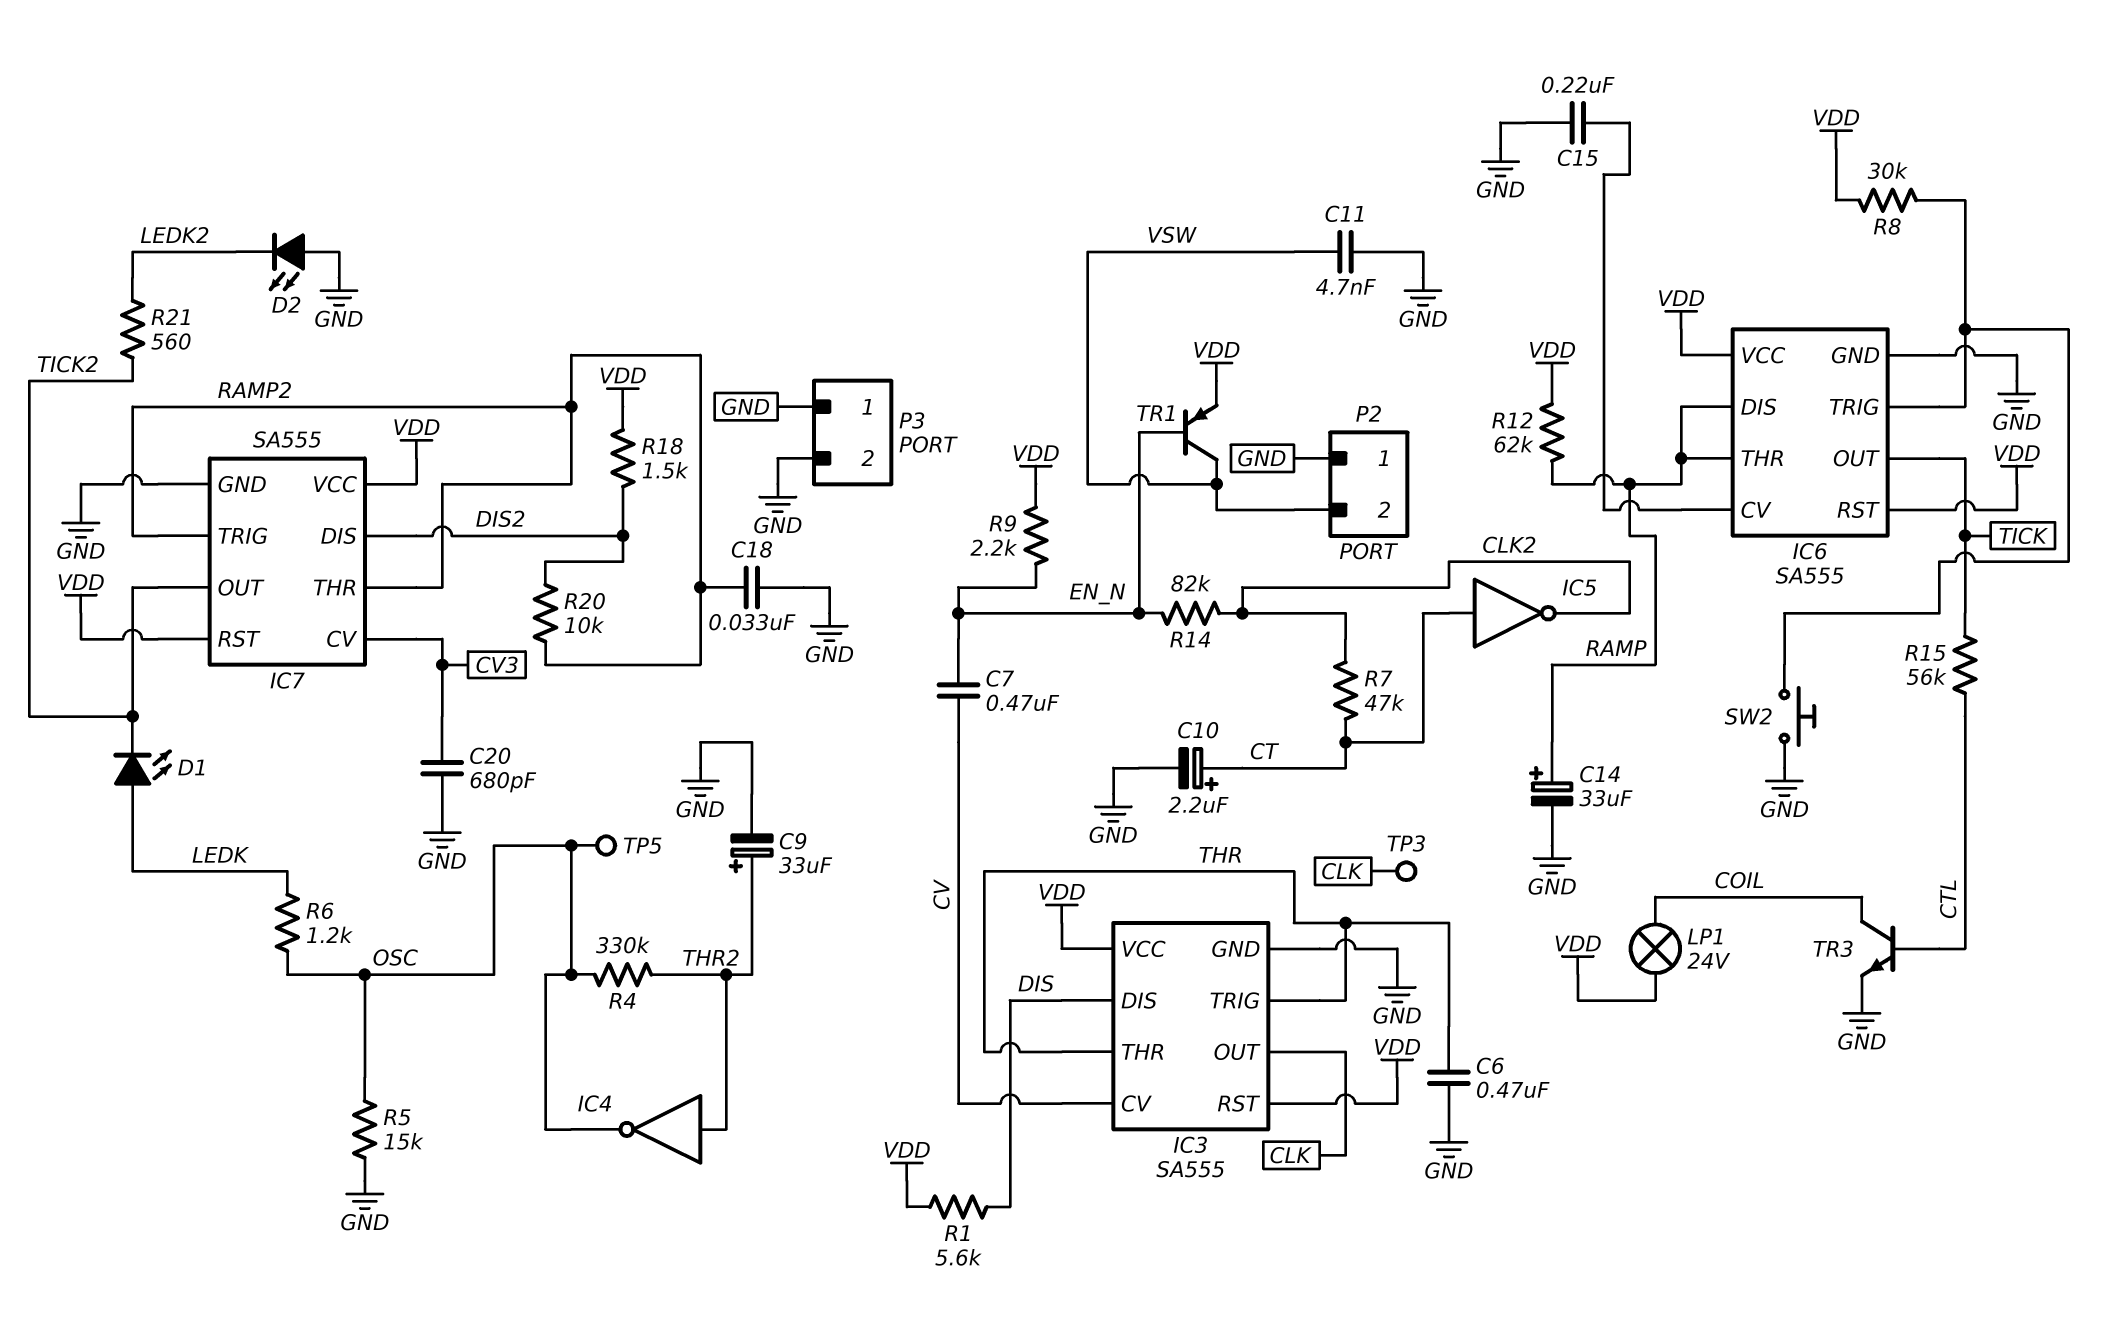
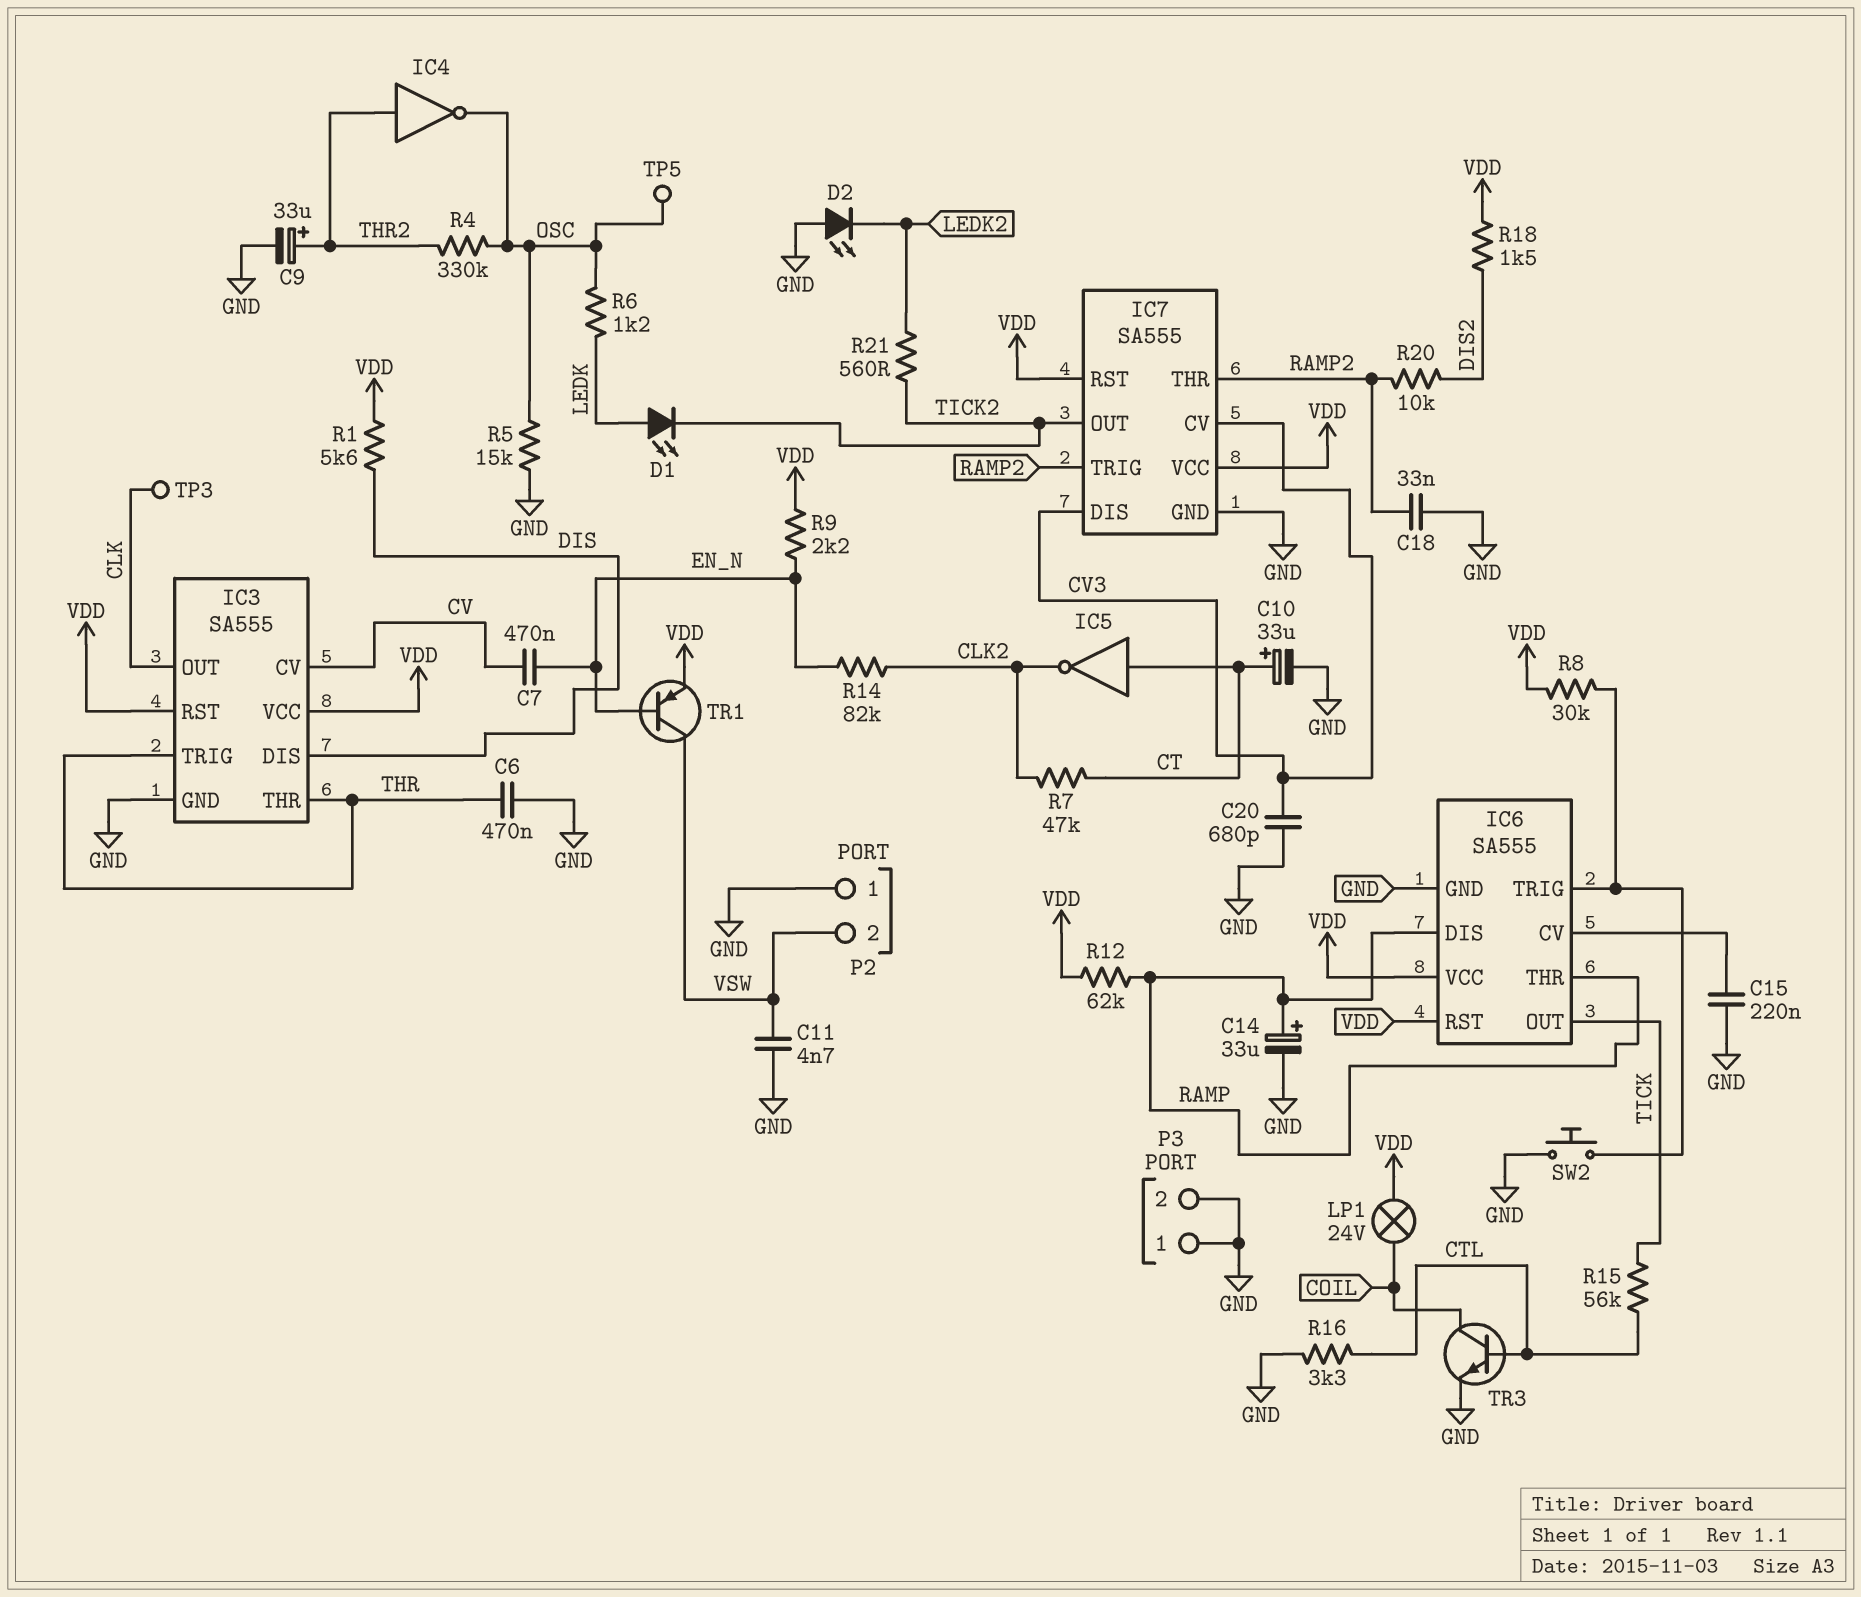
C10: 2.2uF (plus CT, minus GND) -> 33uF (plus CT, minus GND)
IC7 pin DIS: DIS2 -> CV3
R16: none -> 3.3k (CTL, GND)

